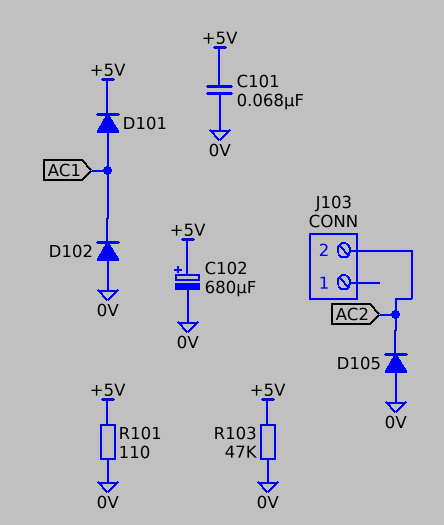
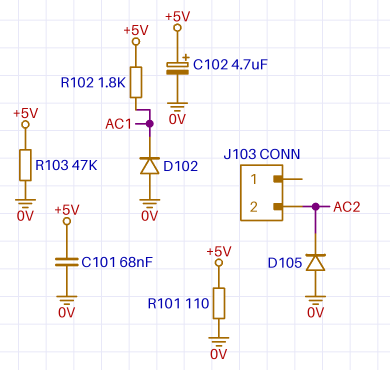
C102: 680uF (plus +5V, minus 0V) -> 4.7uF (plus +5V, minus 0V)
D101: diode (A AC1, K +5V) -> none
R102: none -> 1.8k (+5V, AC1)

